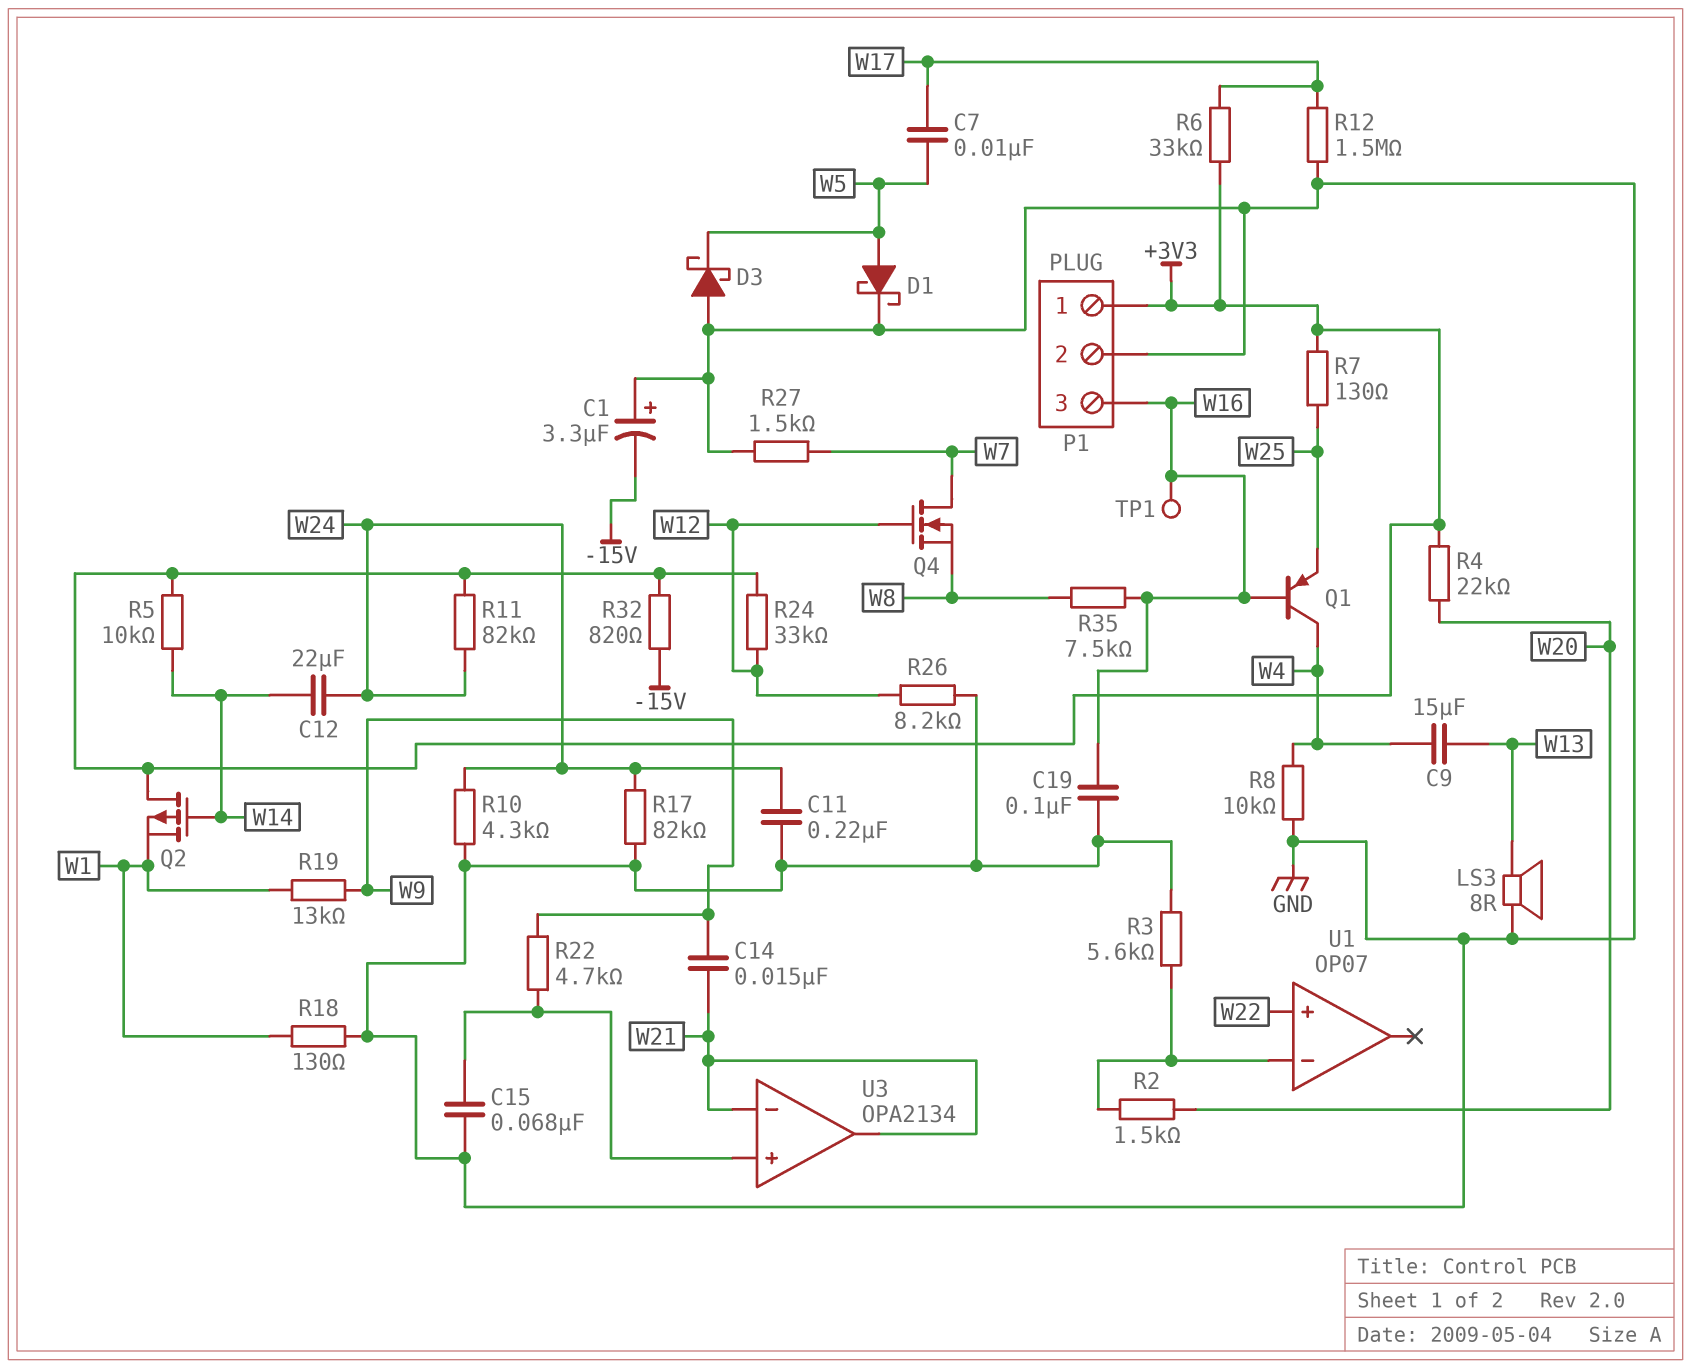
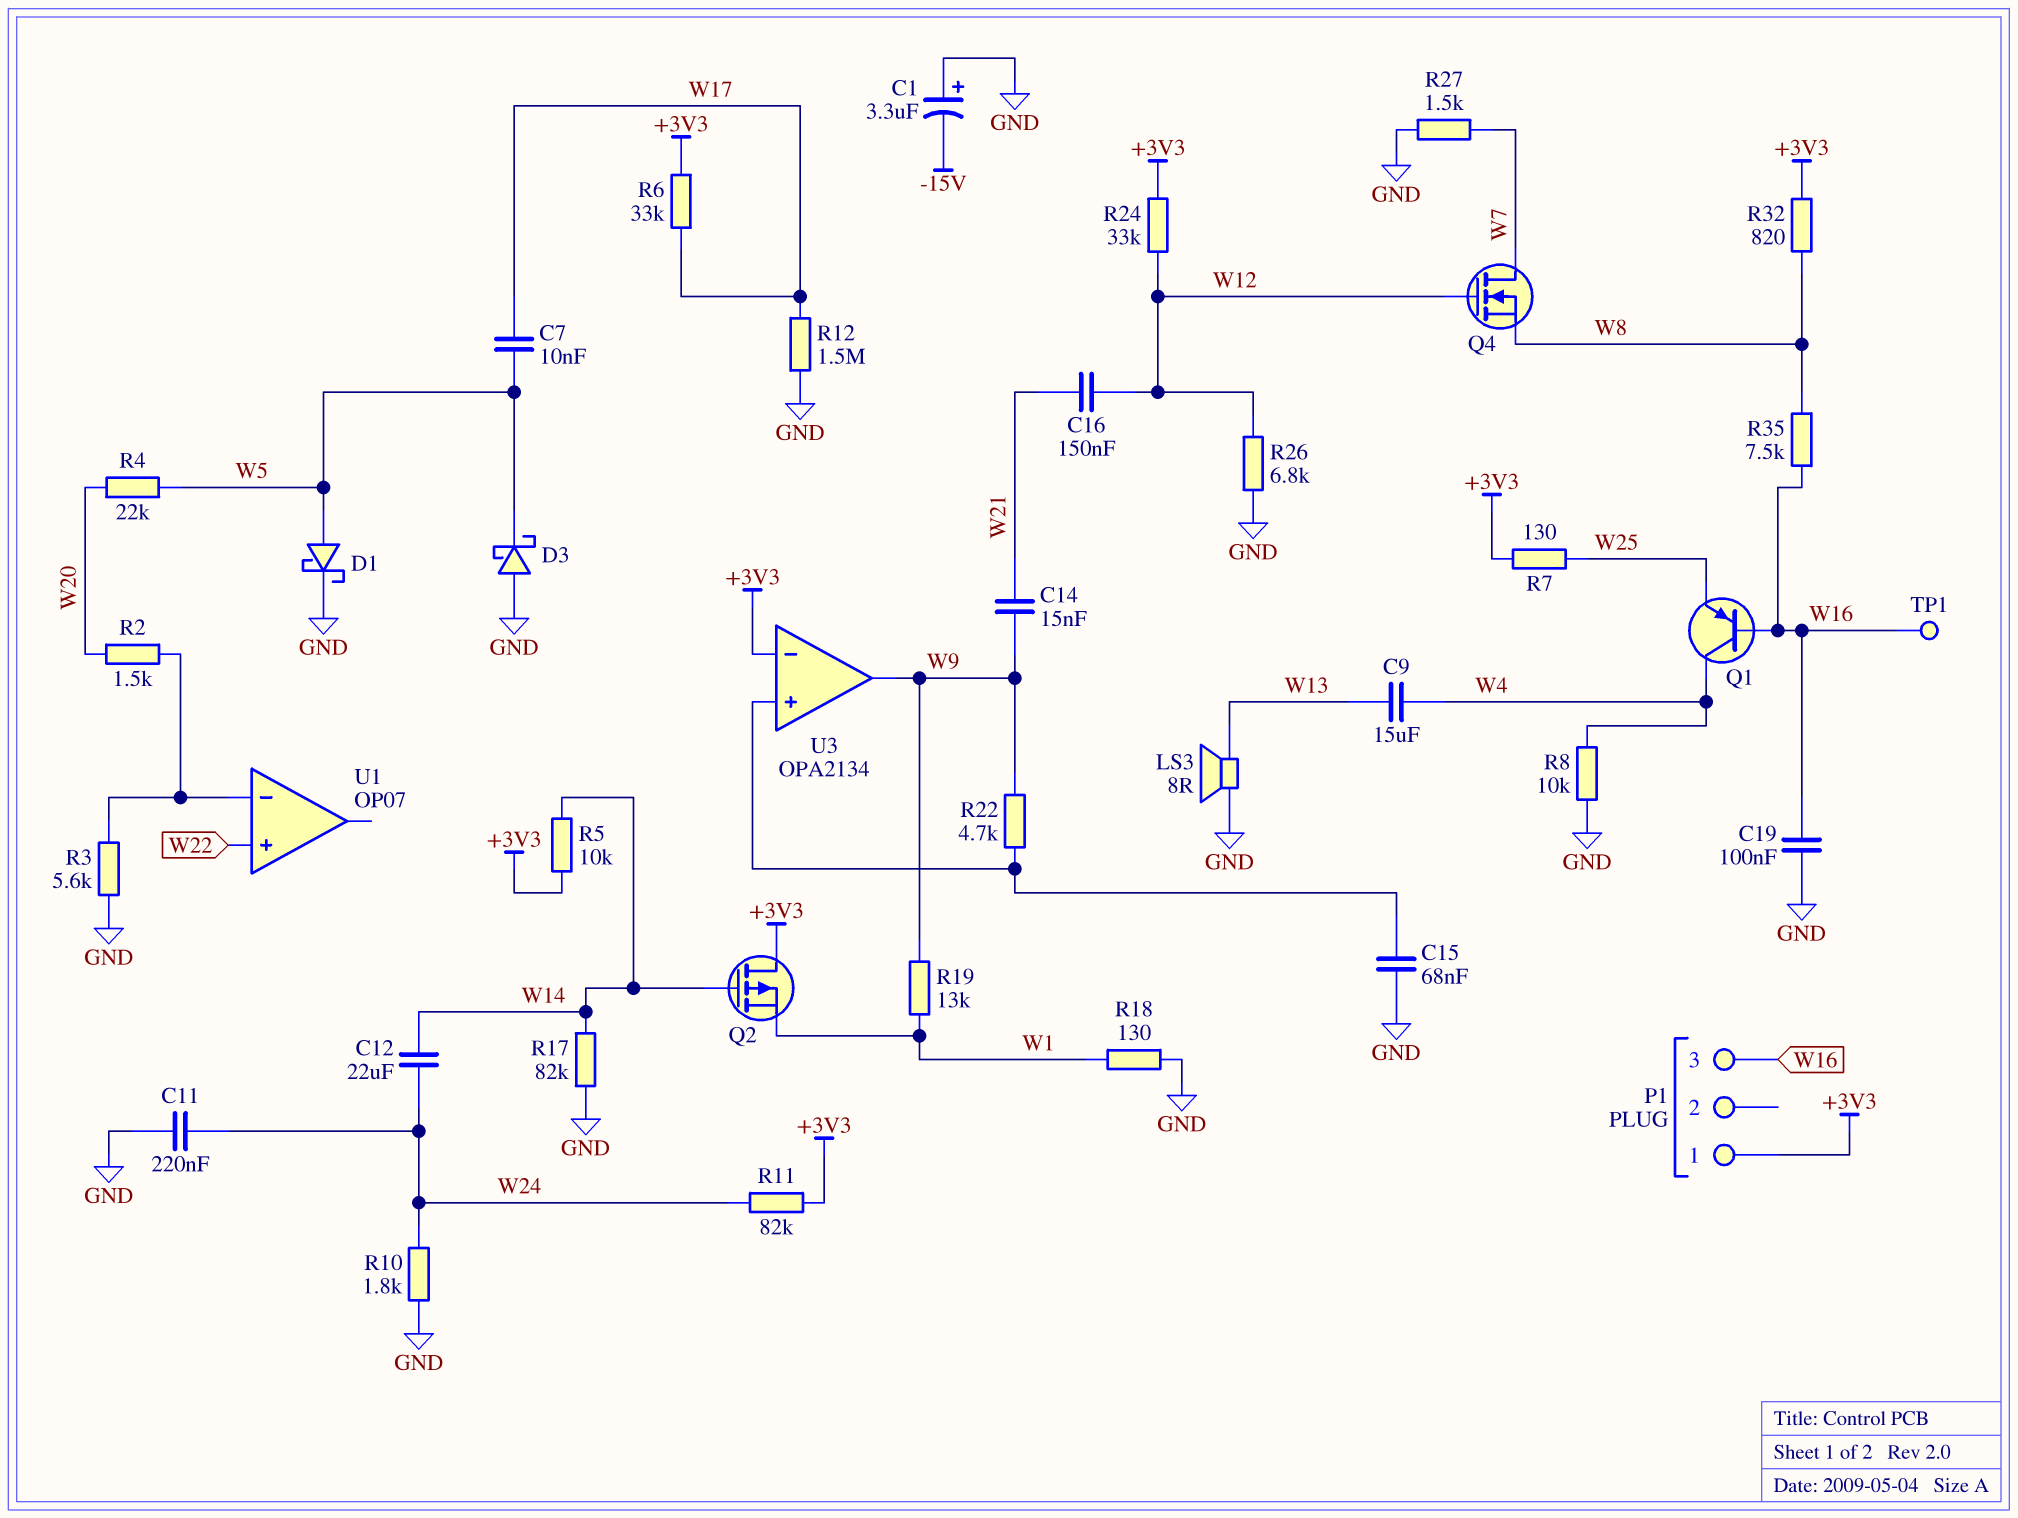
C16: none -> 150nF (W12, W21)
P1 pin 2: GND -> none
R4: 22k (+3V3, W20) -> 22k (W5, W20)
R10: 4.3k (GND, W24) -> 1.8k (GND, W24)
R17: 82k (GND, W24) -> 82k (GND, W14)
R26: 8.2k (GND, W12) -> 6.8k (GND, W12)
R32: 820 (+3V3, -15V) -> 820 (+3V3, W8)
U3 pin in-: W21 -> +3V3
U3 pin out: W21 -> W9

